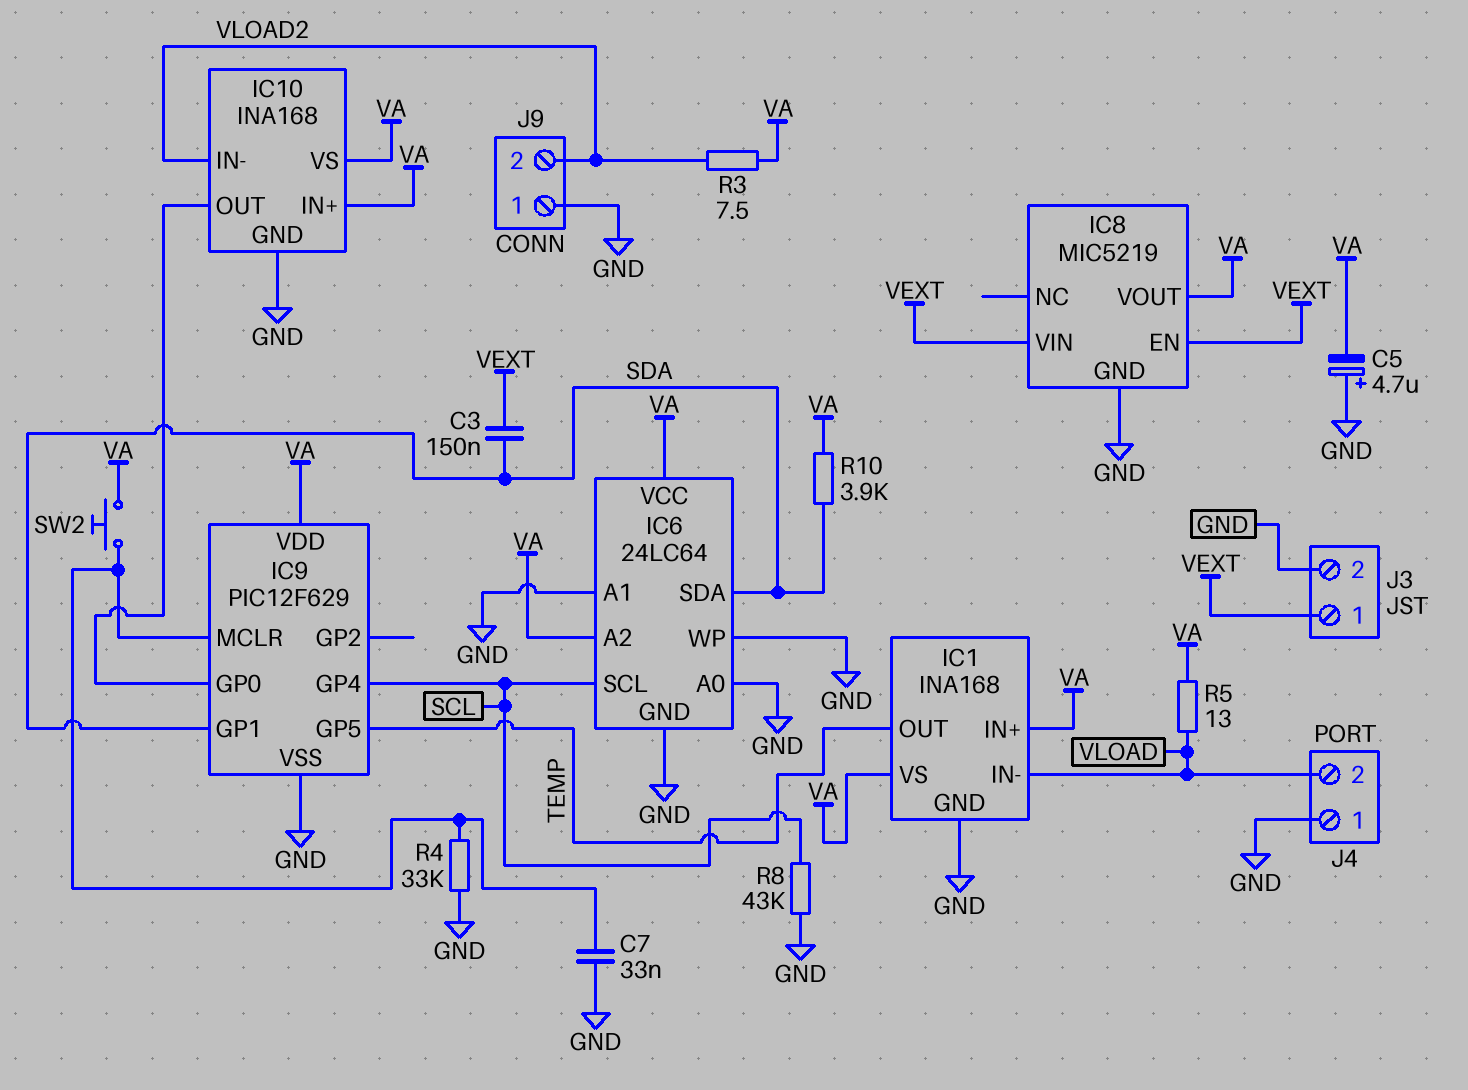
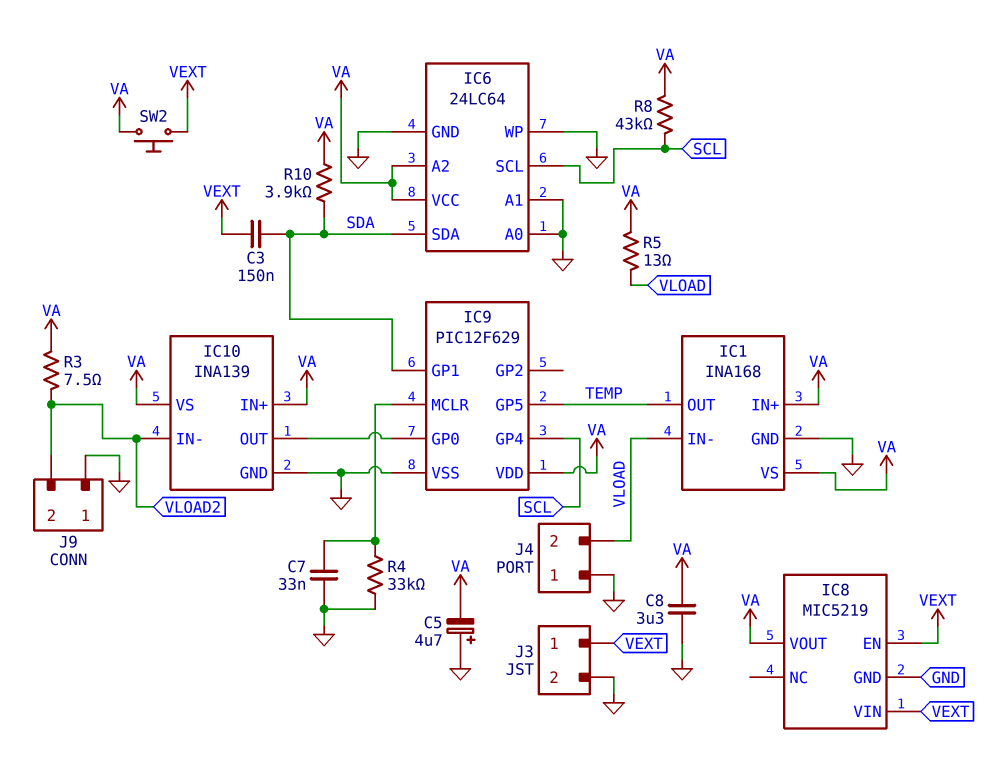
C8: none -> 3.3uF (GND, VA)
IC10: INA168 -> INA139
R8: 43k (GND, SCL) -> 43k (SCL, VA)
SW2: button (IC9/MCLR, VA) -> button (VA, VEXT)

